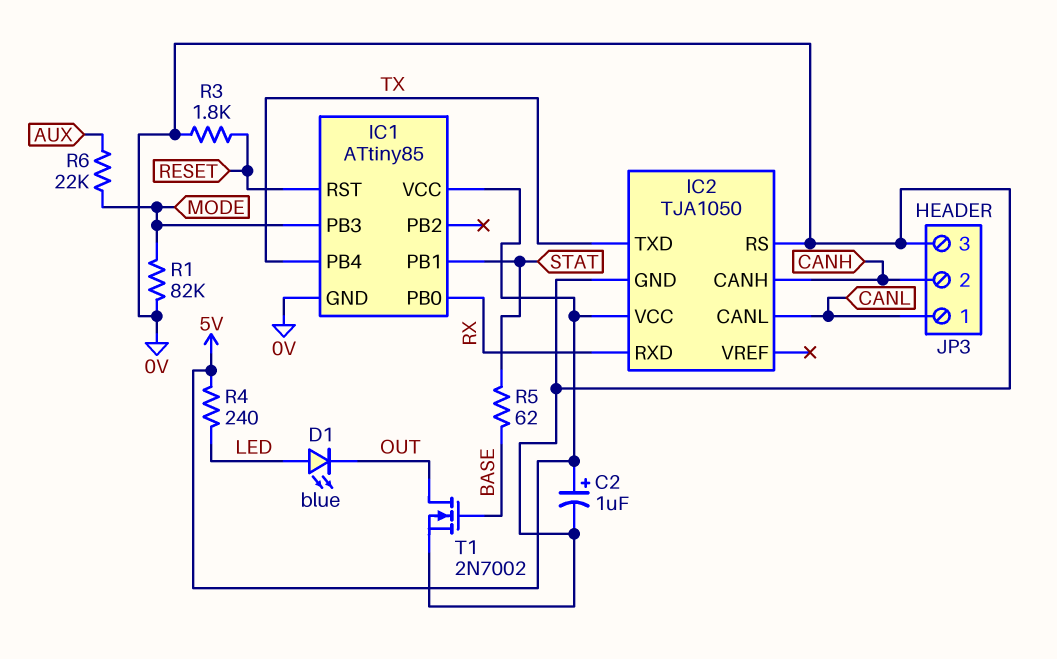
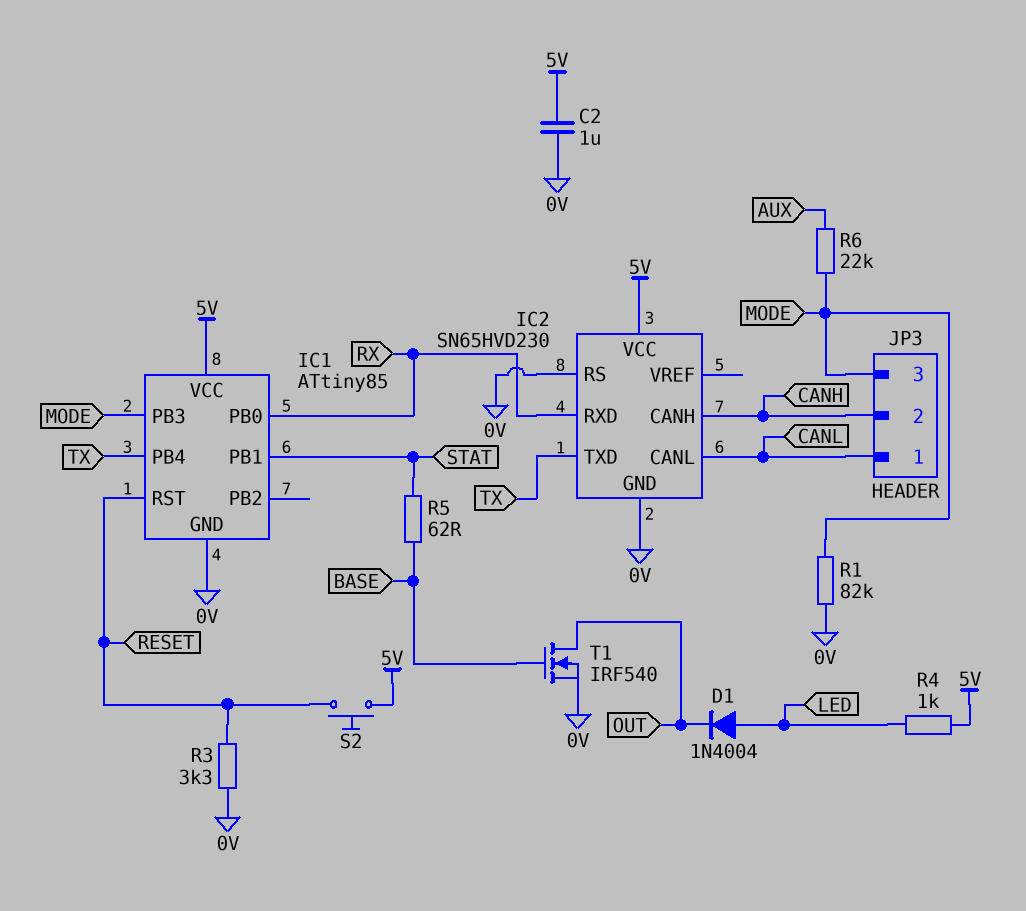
C2: 1uF (plus 5V, minus 0V) -> 1uF (0V, 5V)
D1: LED blue (A LED, K OUT) -> diode 1N4004 (A LED, K OUT)
IC2: TJA1050 -> SN65HVD230
JP3 pin 3: 0V -> MODE
R3: 1.8k (0V, RESET) -> 3.3k (0V, RESET)
R4: 240 (5V, LED) -> 1k (5V, LED)
S2: none -> button (5V, RESET)
T1: NMOS 2N7002 (G BASE, D OUT, S 0V) -> NMOS IRF540 (G BASE, D OUT, S 0V)

